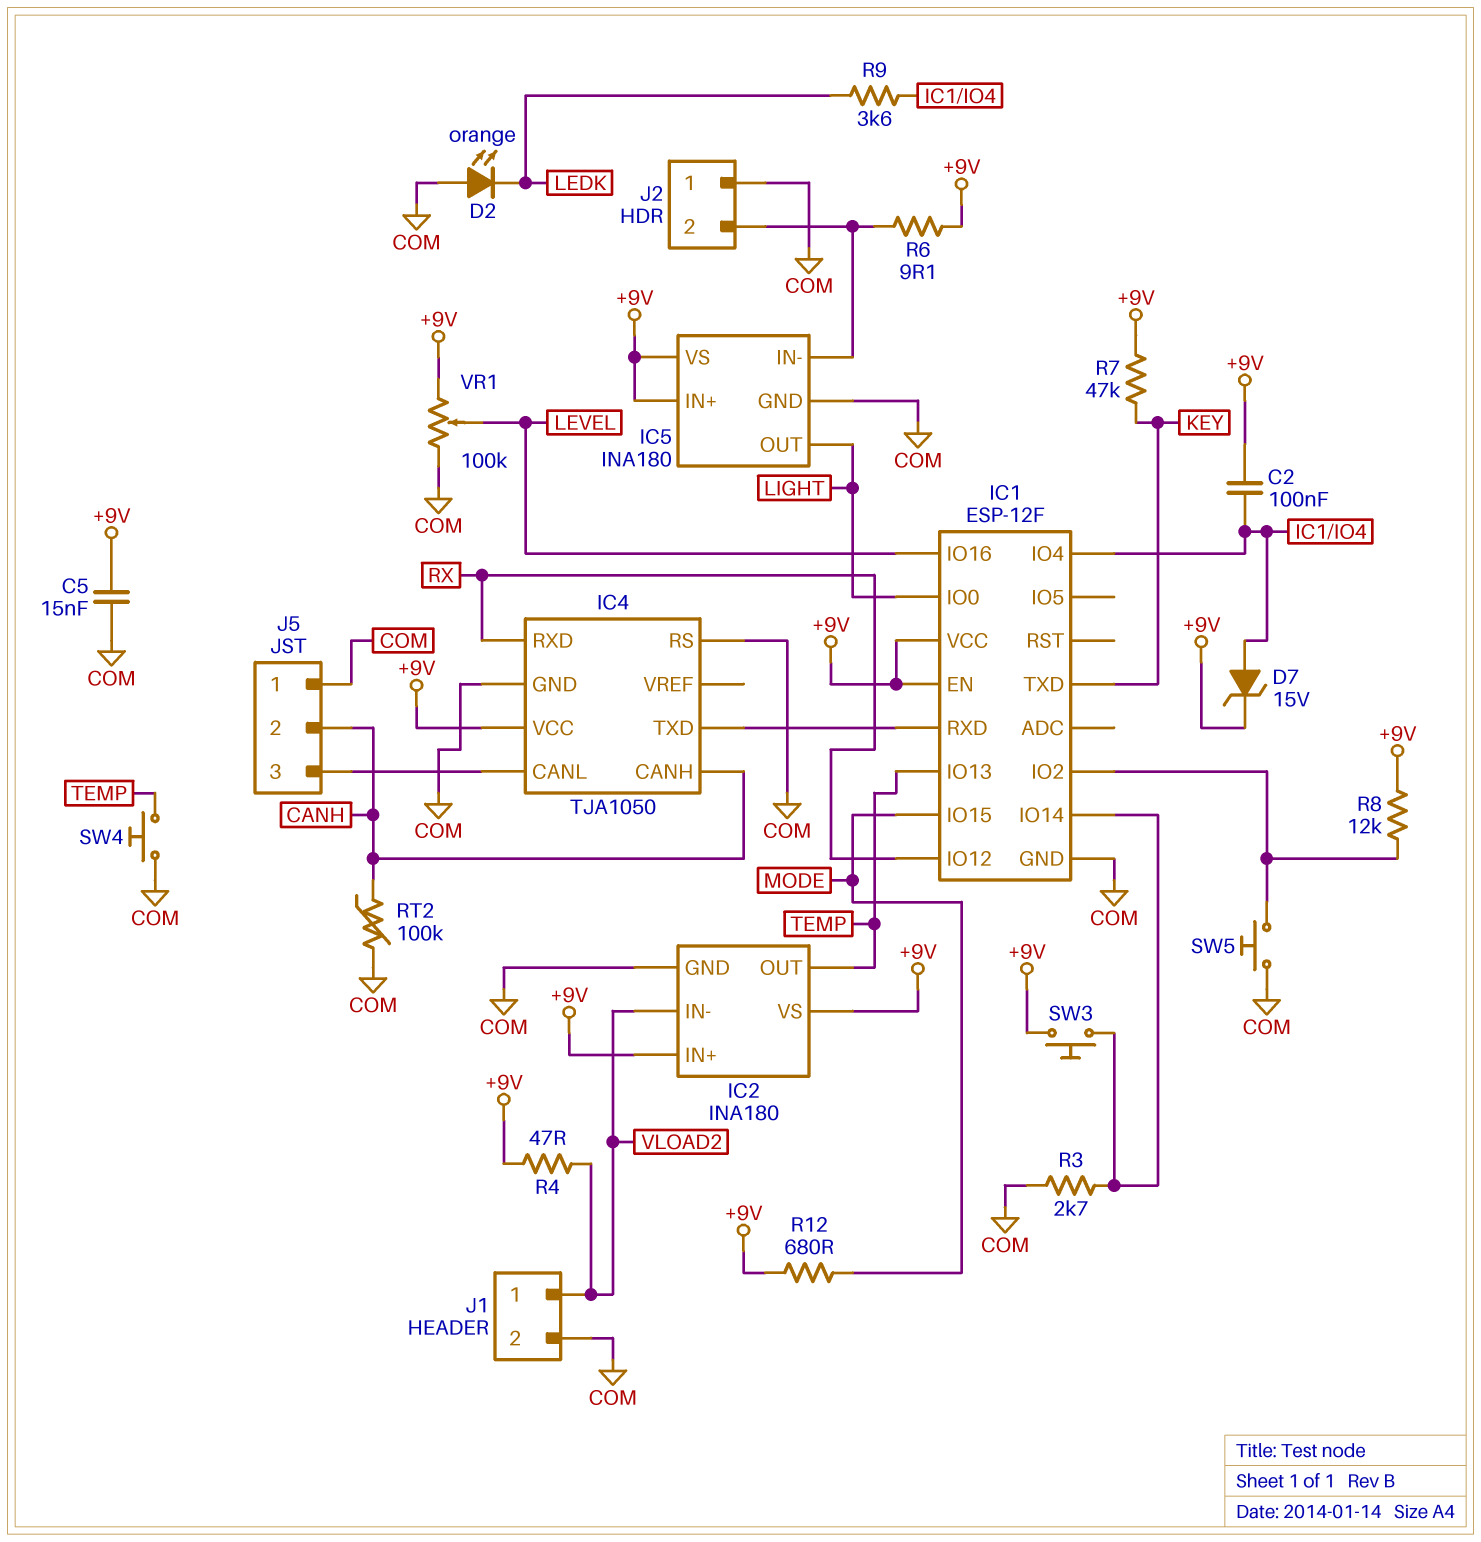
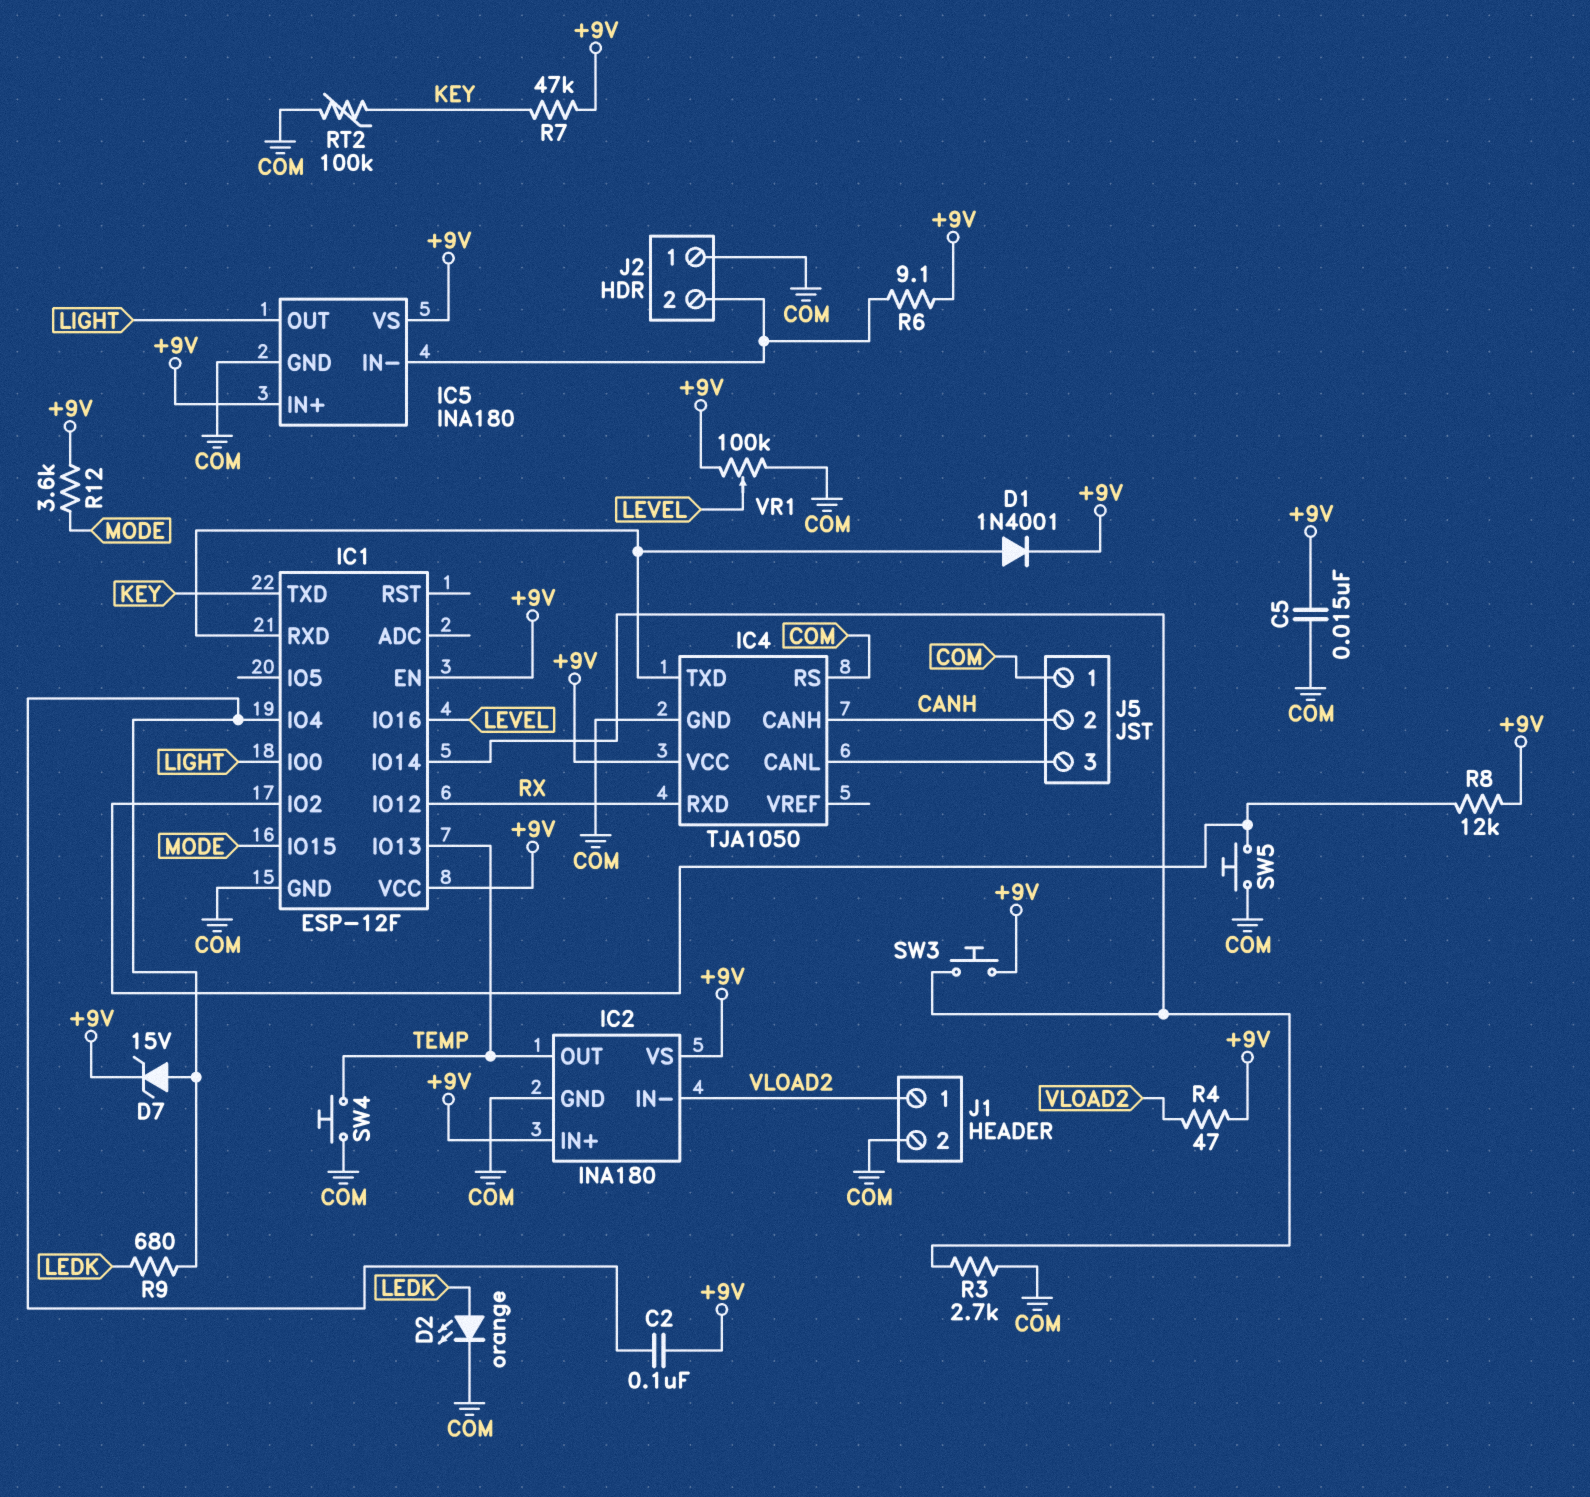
D1: none -> diode 1N4001 (A IC1/RXD, K +9V)
D2: LED orange (A COM, K LEDK) -> LED orange (A LEDK, K COM)
R9: 3.6k (IC1/IO4, LEDK) -> 680 (IC1/IO4, LEDK)
R12: 680 (+9V, MODE) -> 3.6k (+9V, MODE)
RT2: 100k (CANH, COM) -> 100k (COM, KEY)

